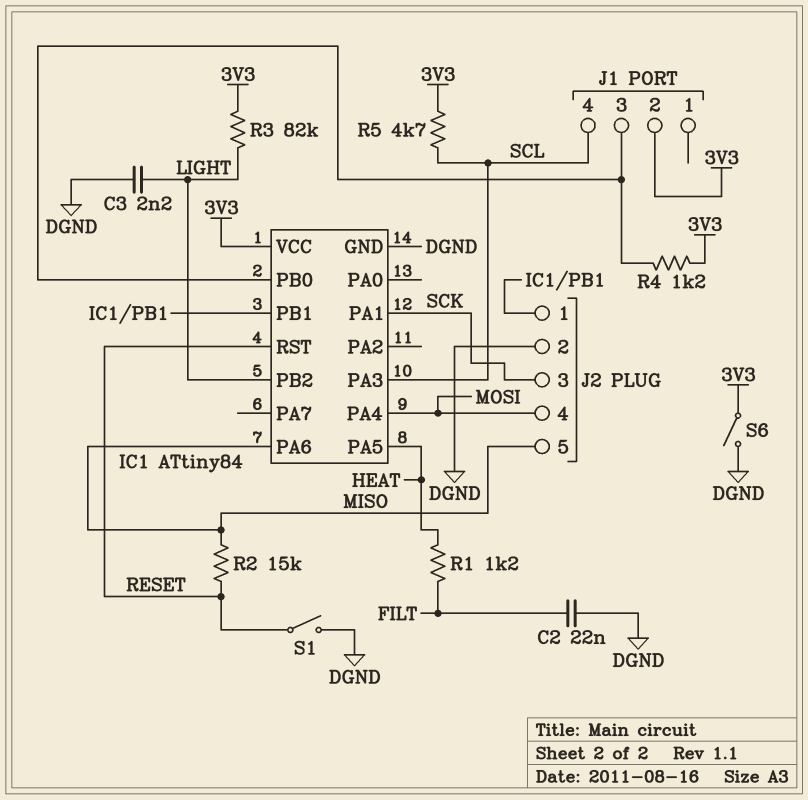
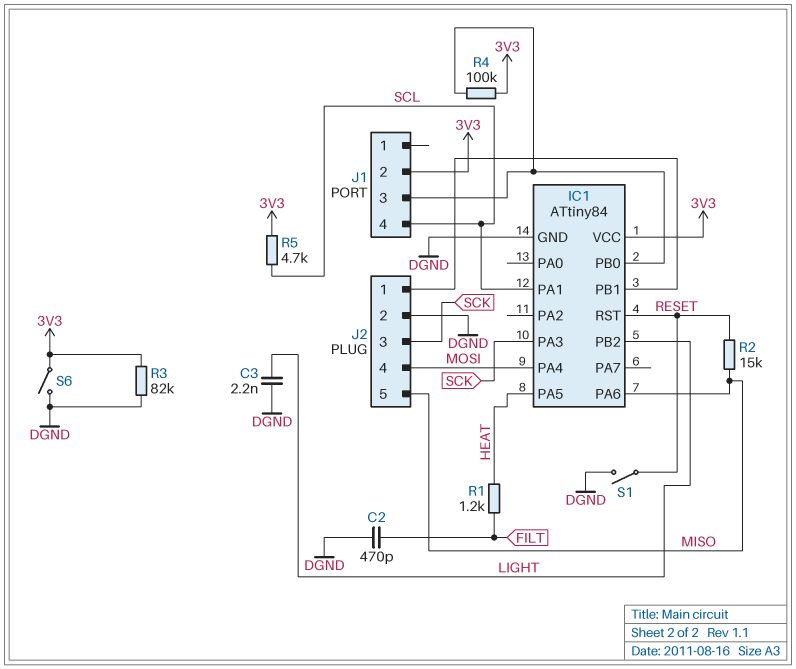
C2: 22nF (DGND, FILT) -> 470pF (DGND, FILT)
IC1 pin PA1: SCK -> SCL
IC1 pin PA3: SCL -> SCK
R3: 82k (3V3, LIGHT) -> 82k (3V3, DGND)
R4: 1.2k (3V3, IC1/PB0) -> 100k (3V3, IC1/PB0)

